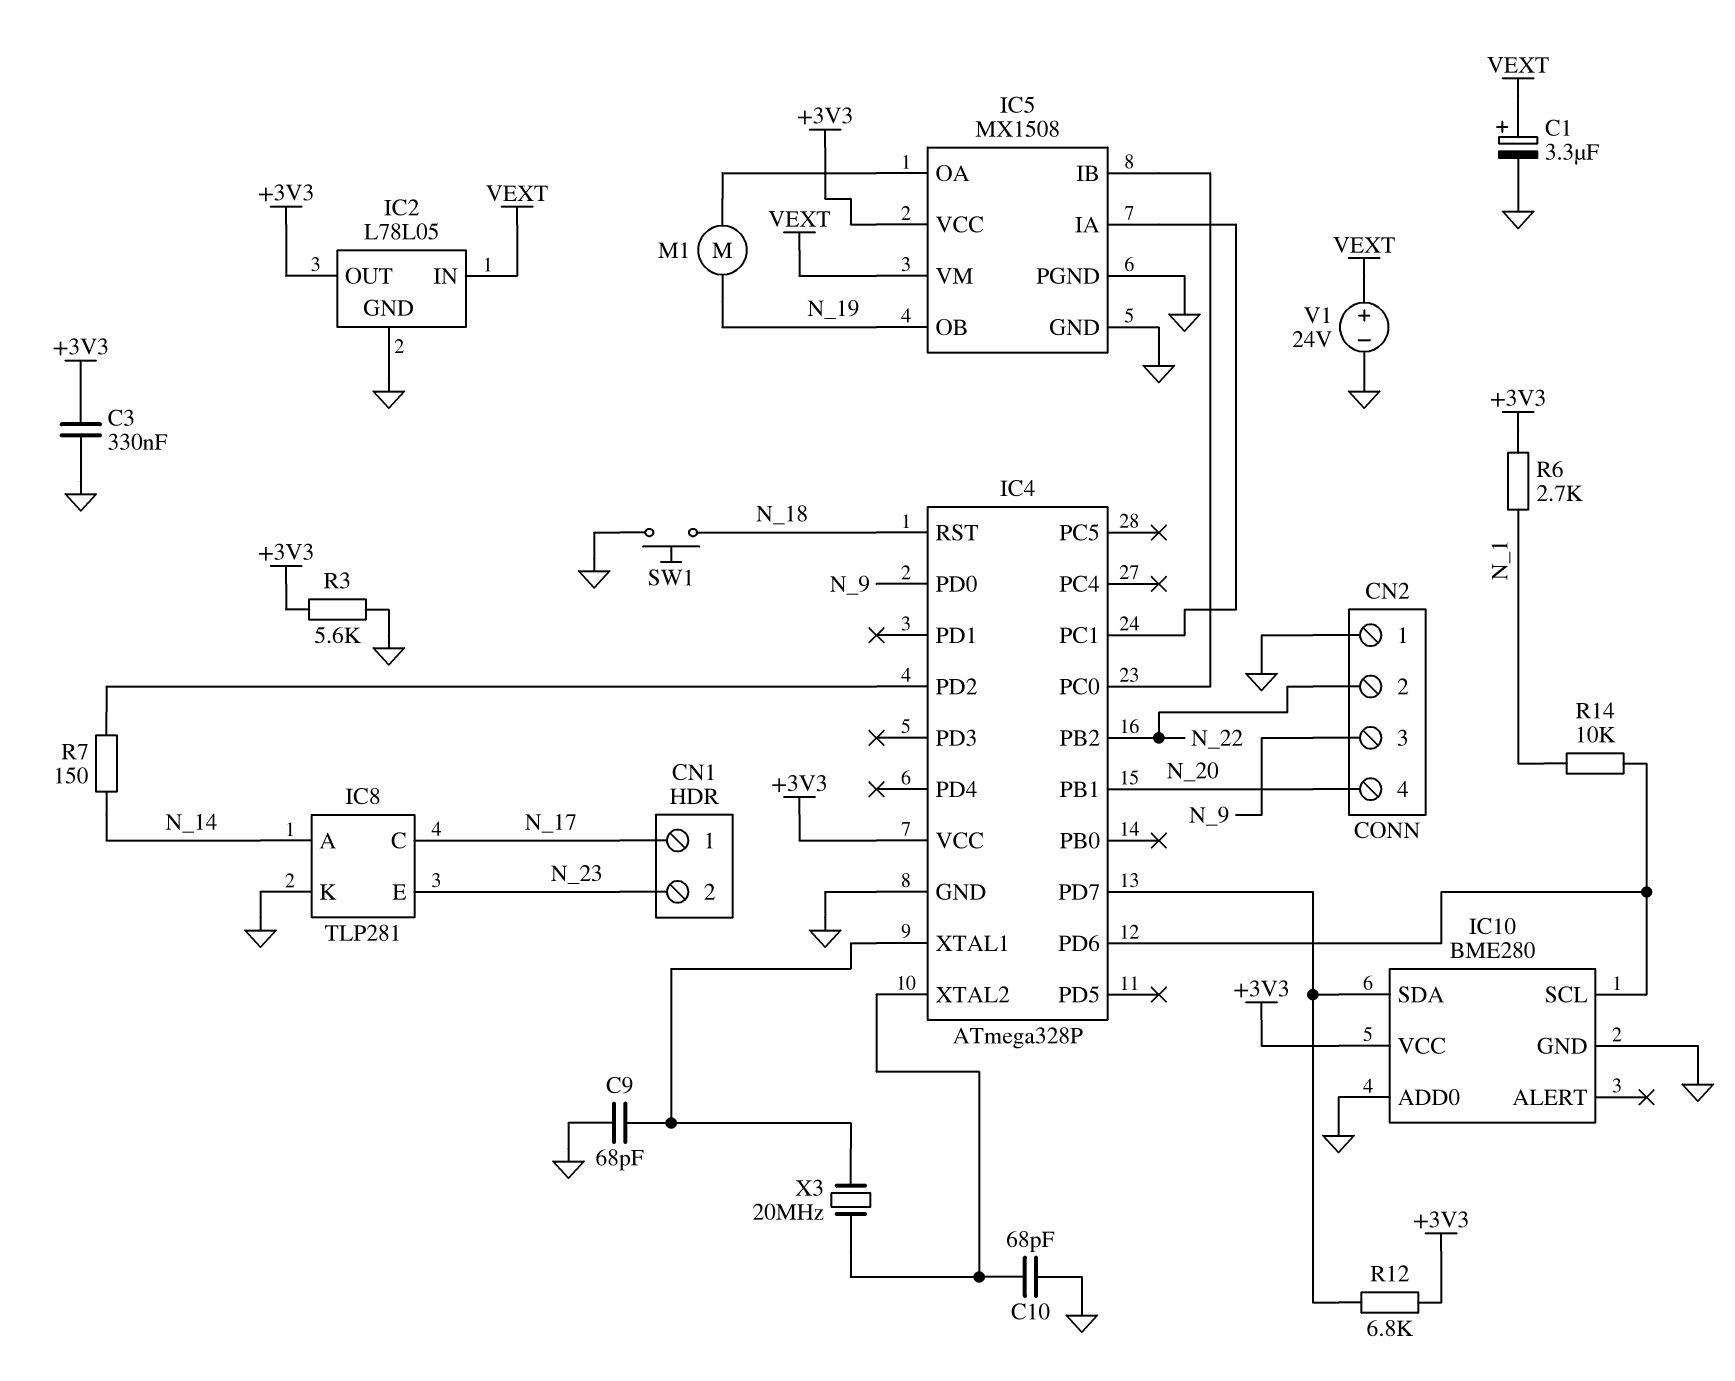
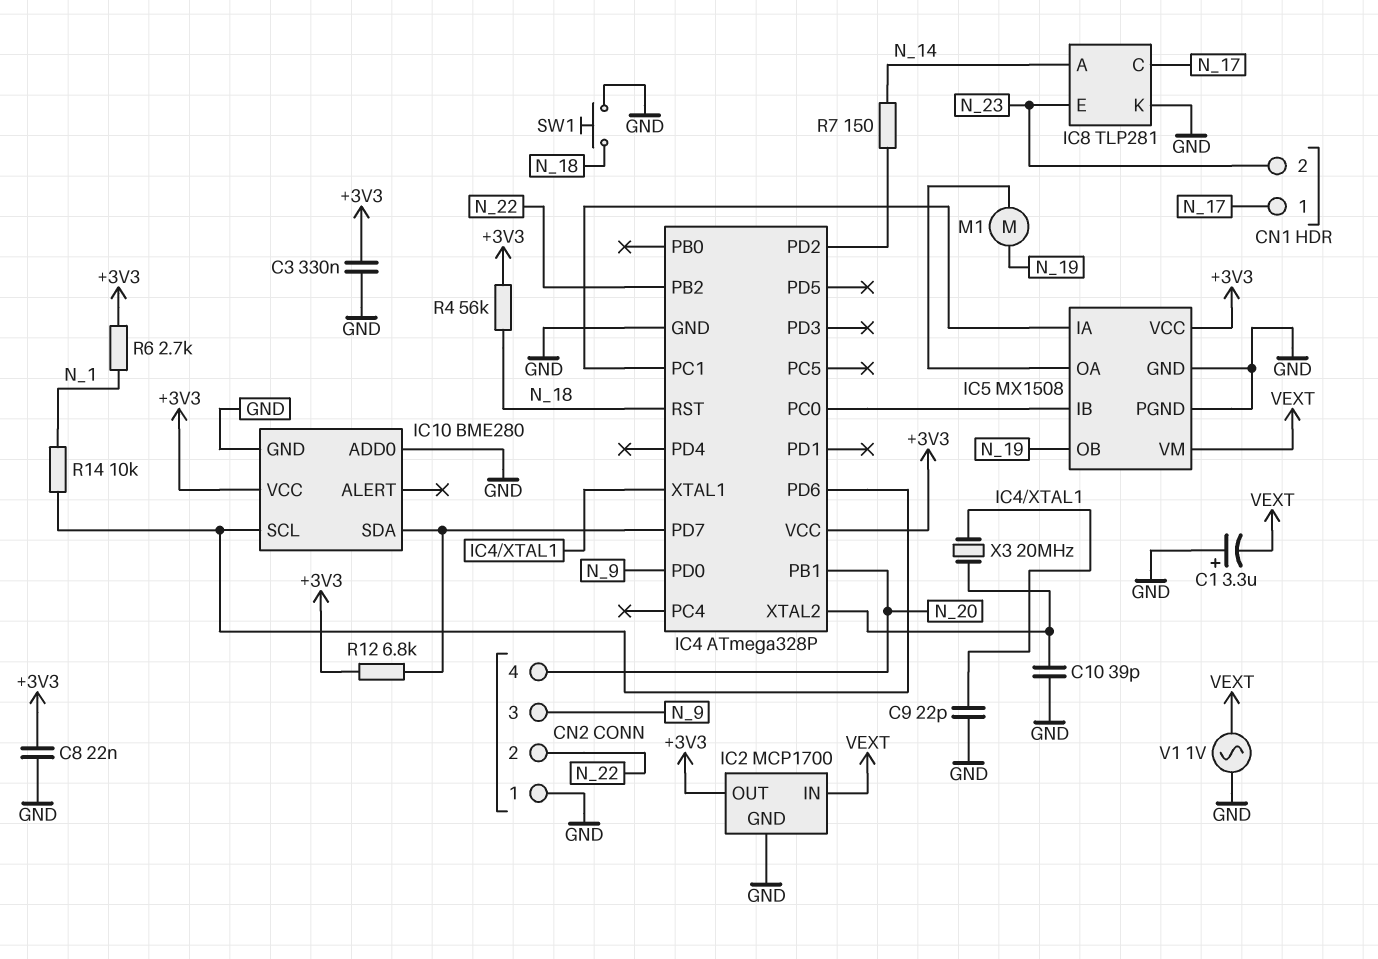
C1: 3.3uF (plus VEXT, minus GND) -> 3.3uF (plus GND, minus VEXT)
C8: none -> 22nF (+3V3, GND)
C9: 68pF (GND, IC4/XTAL1) -> 22pF (GND, IC4/XTAL1)
C10: 68pF (GND, IC4/XTAL2) -> 39pF (GND, IC4/XTAL2)
IC2: L78L05 -> MCP1700
R3: 5.6k (+3V3, GND) -> none
R4: none -> 56k (+3V3, N_18)
V1: 24V (plus VEXT, minus GND) -> AC 1V (GND, VEXT)

